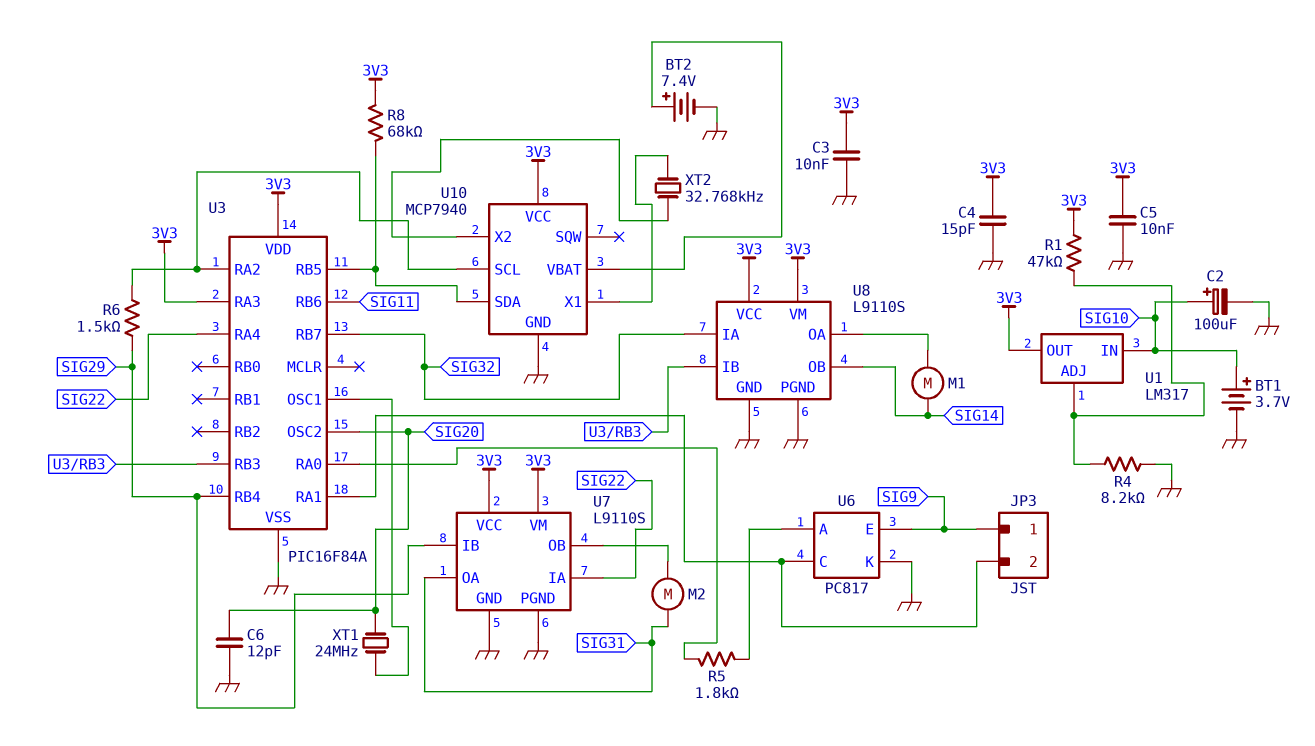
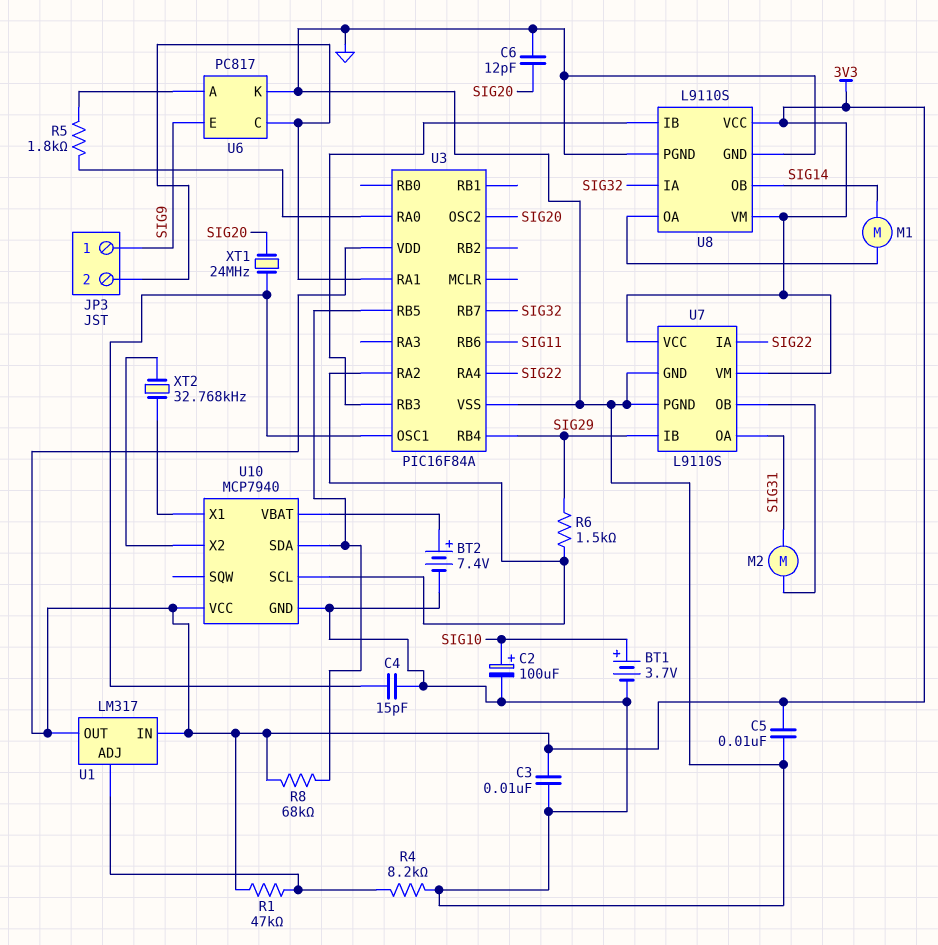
C4: 15pF (3V3, GND) -> 15pF (GND, U3/OSC1)
U1 pin IN: SIG10 -> 3V3
U3 pin RA3: 3V3 -> none

